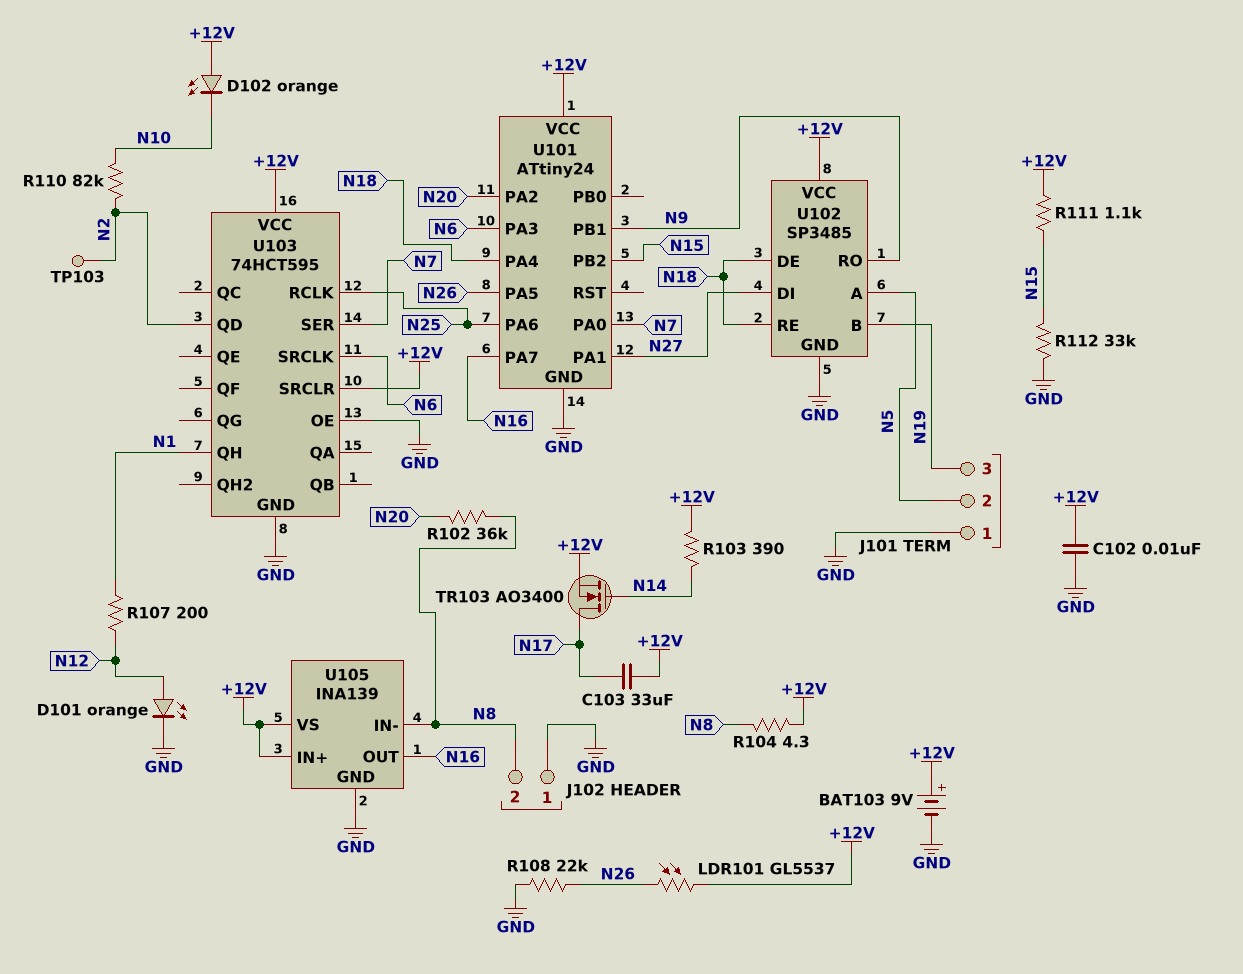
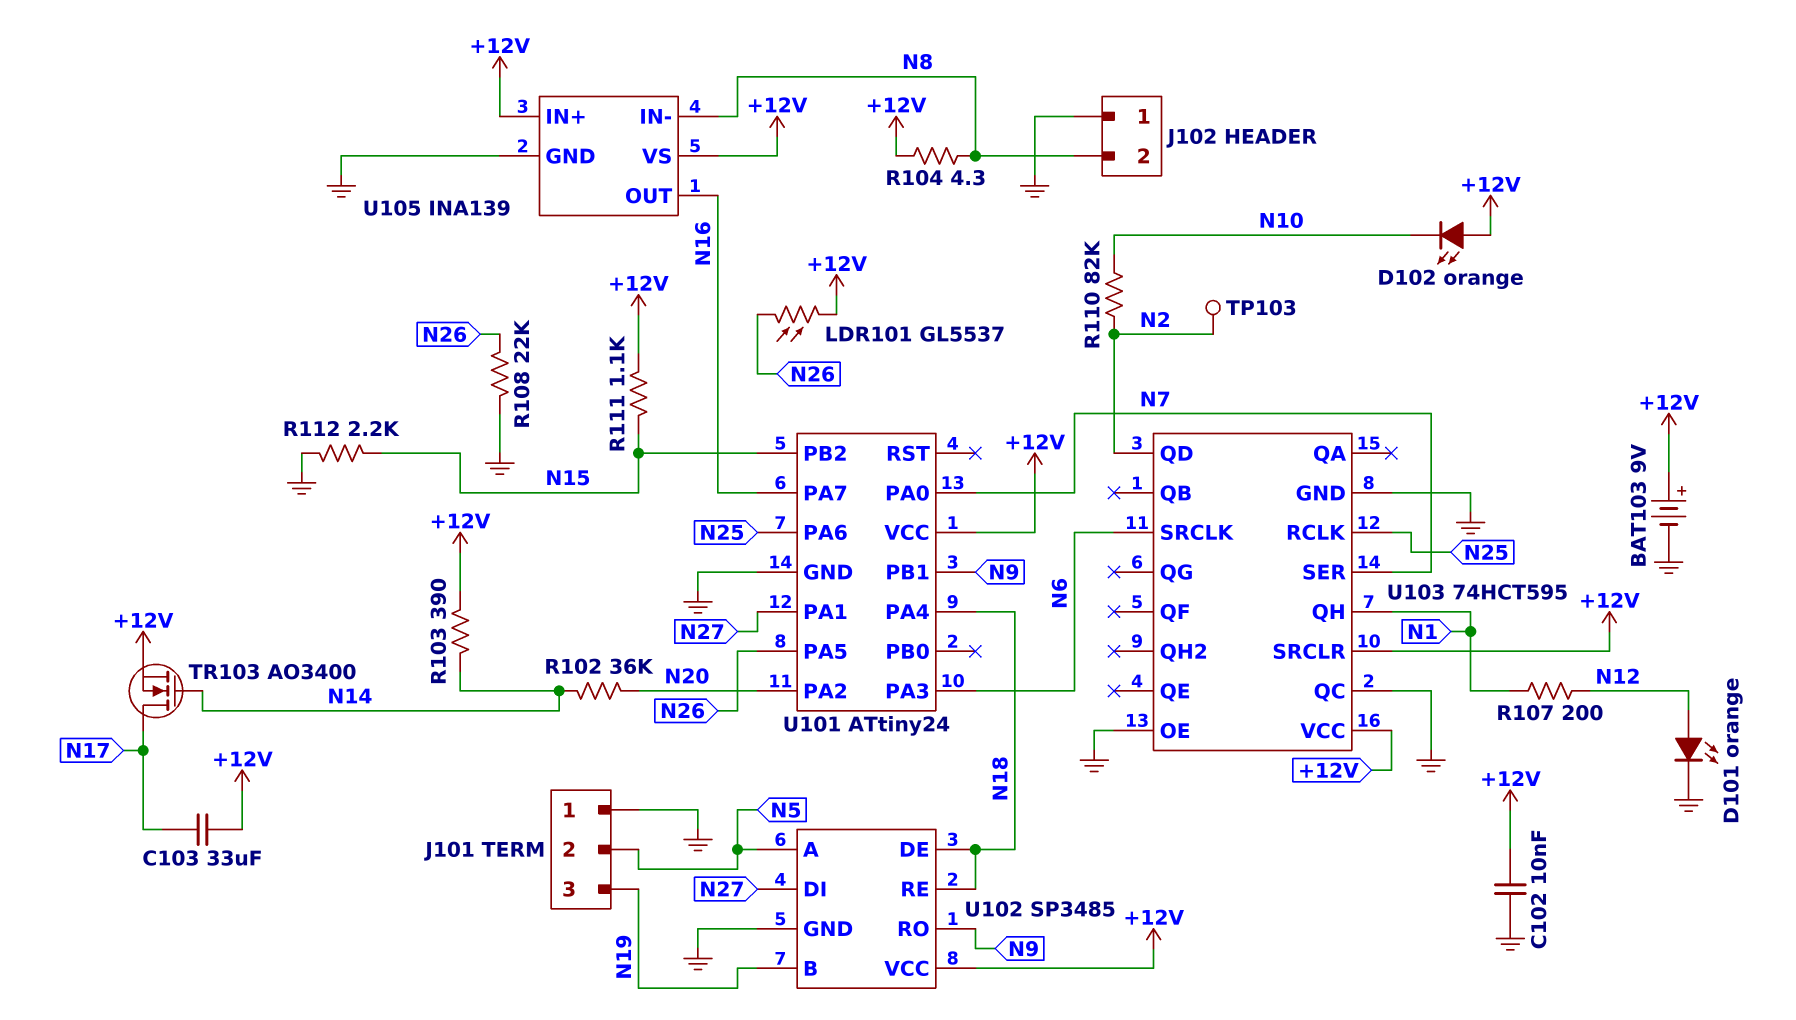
R102: 36k (N8, N20) -> 36k (N14, N20)
R112: 33k (GND, N15) -> 2.2k (GND, N15)
U103 pin QC: none -> GND

